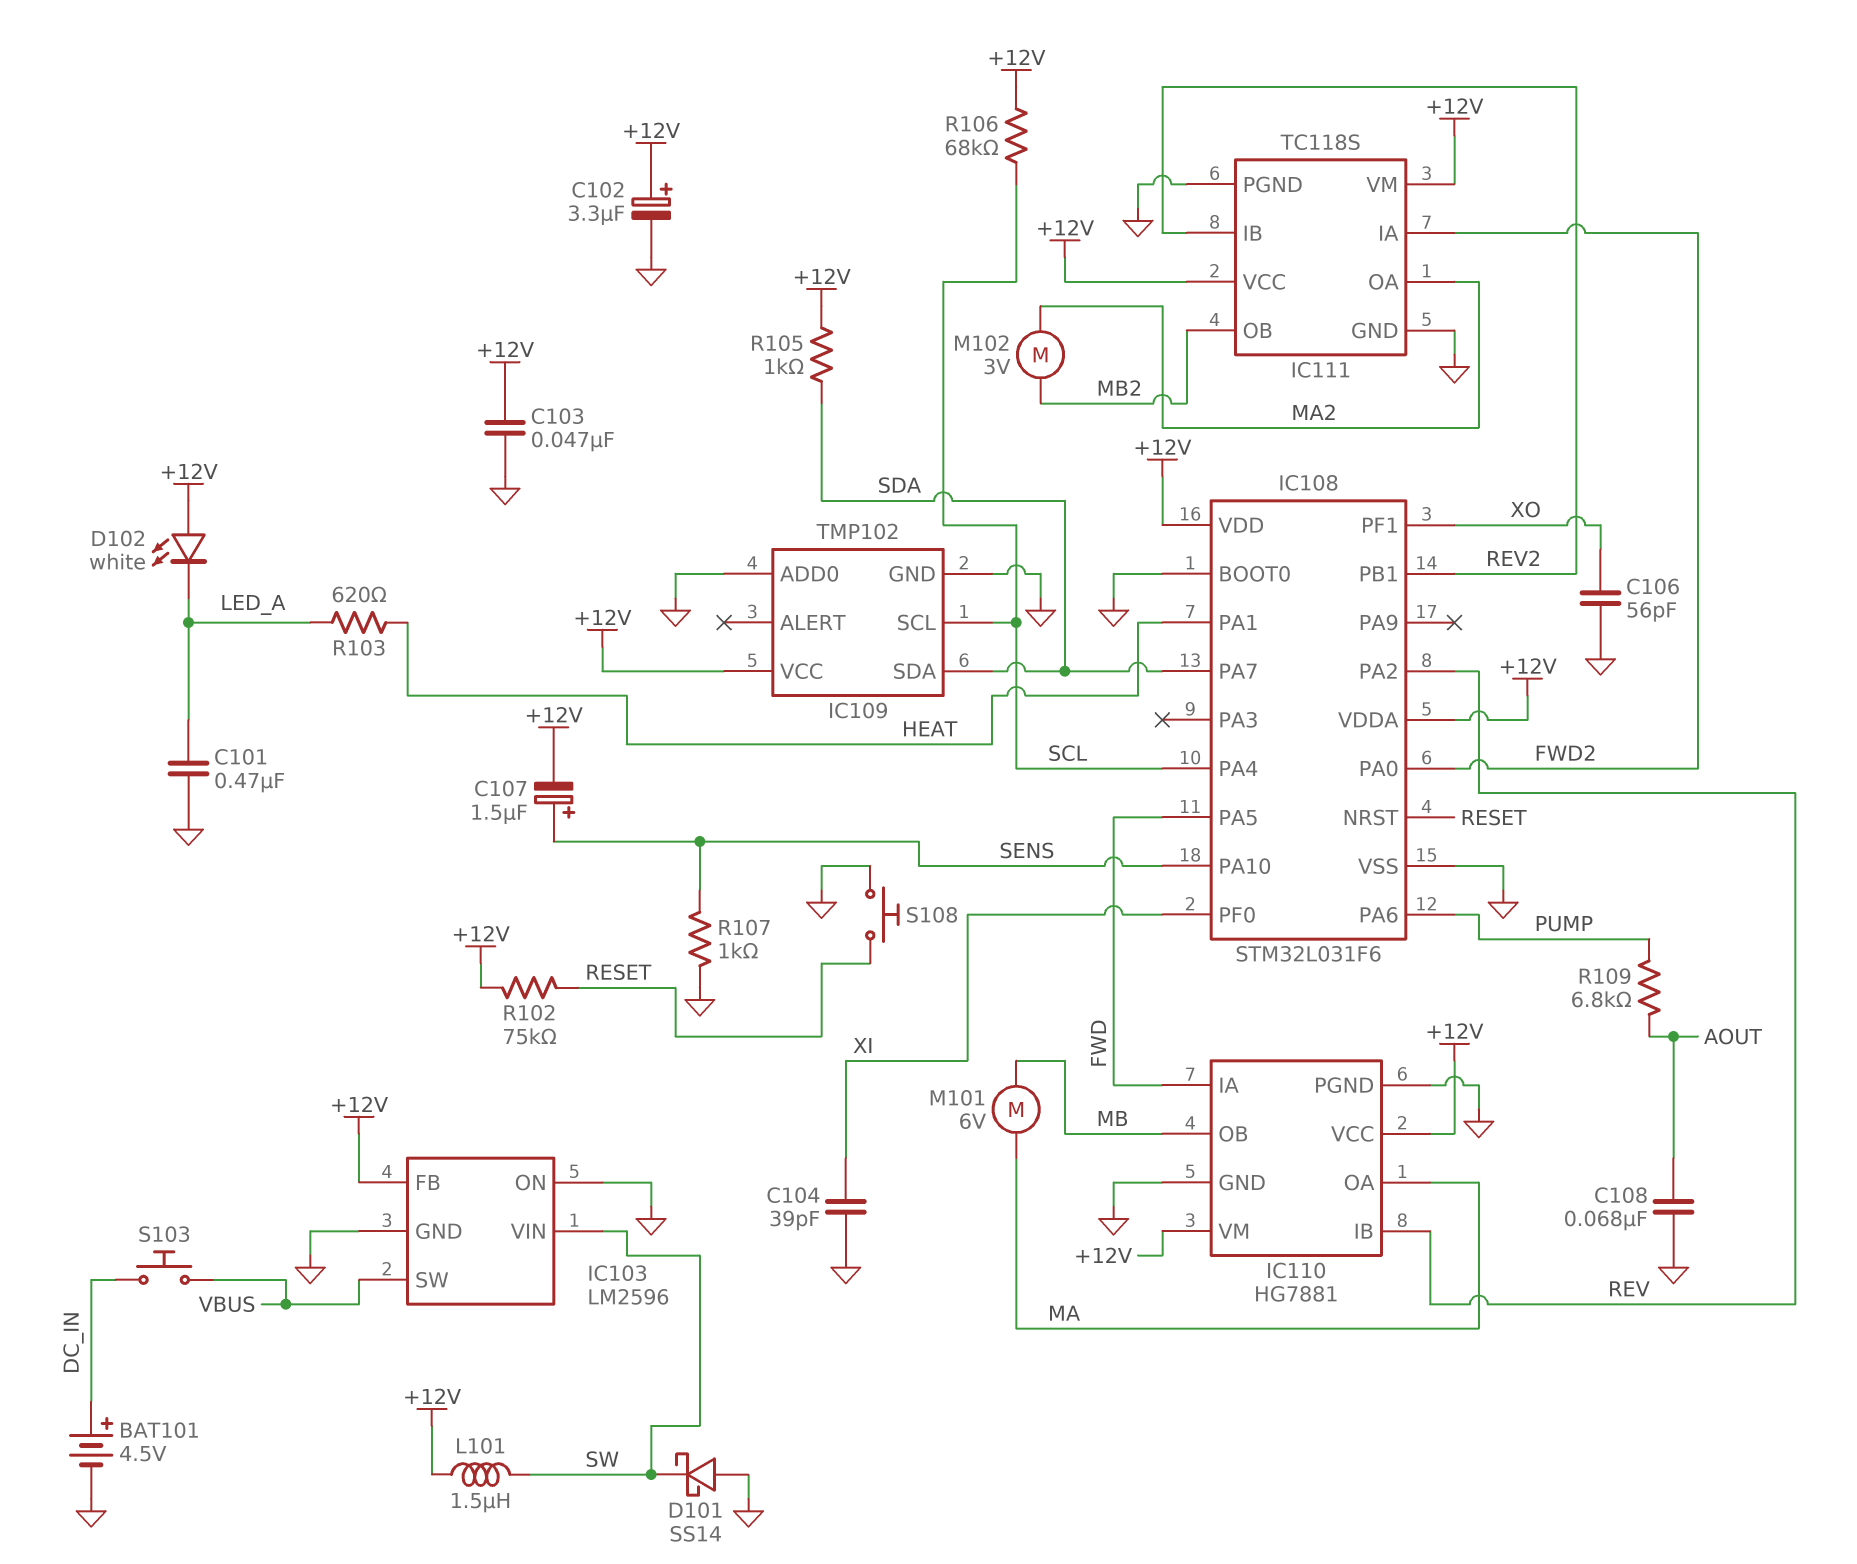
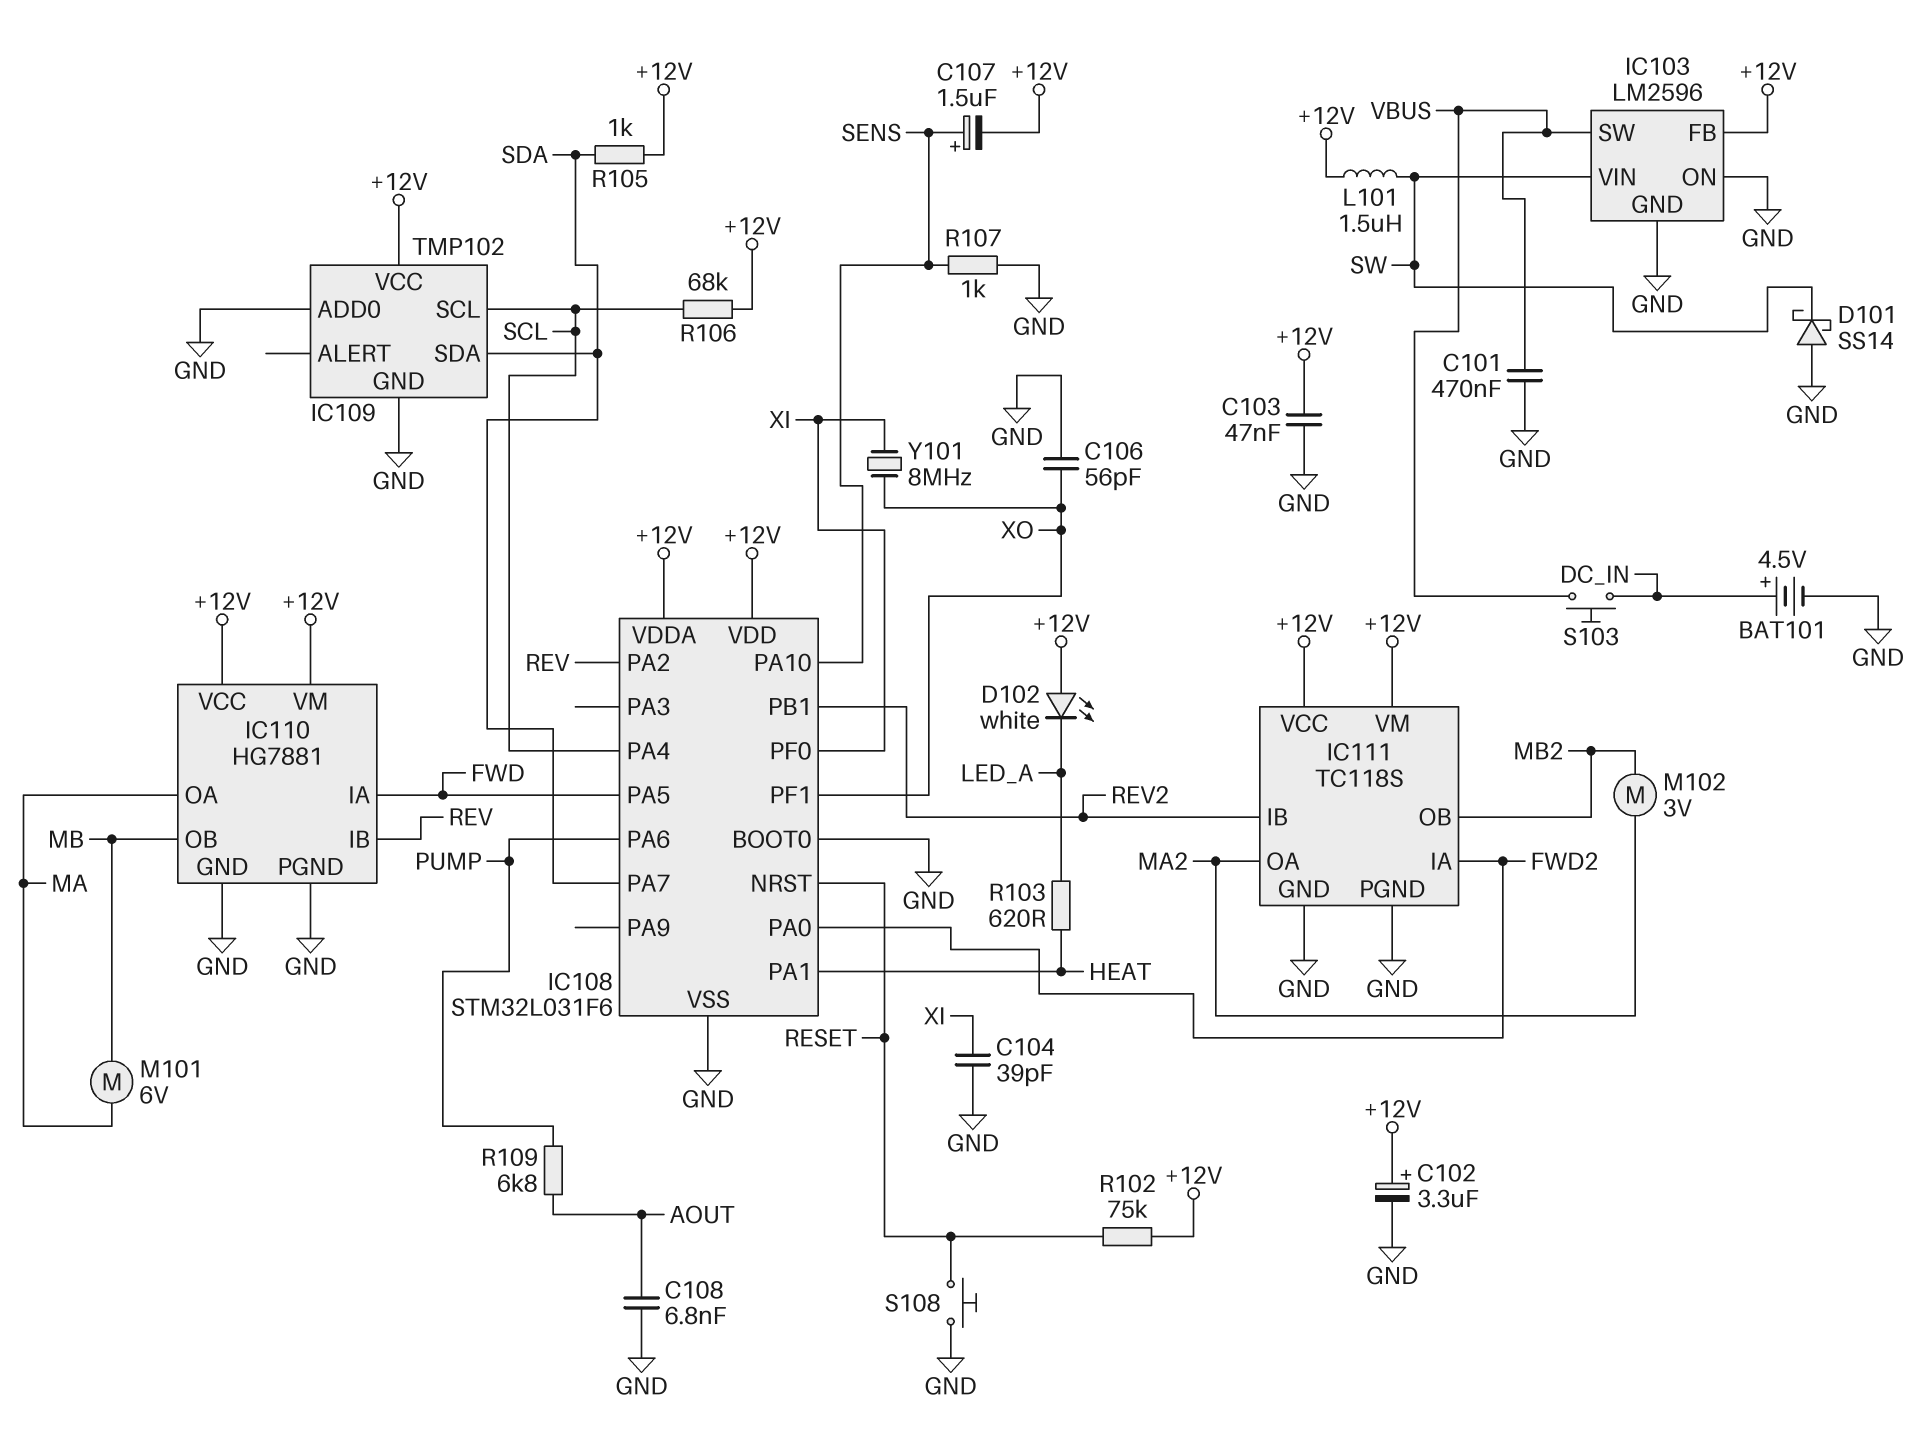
C101: 470nF (GND, LED_A) -> 470nF (GND, VBUS)
C108: 68nF (AOUT, GND) -> 6.8nF (AOUT, GND)
Y101: none -> 8MHz (XI, XO)

